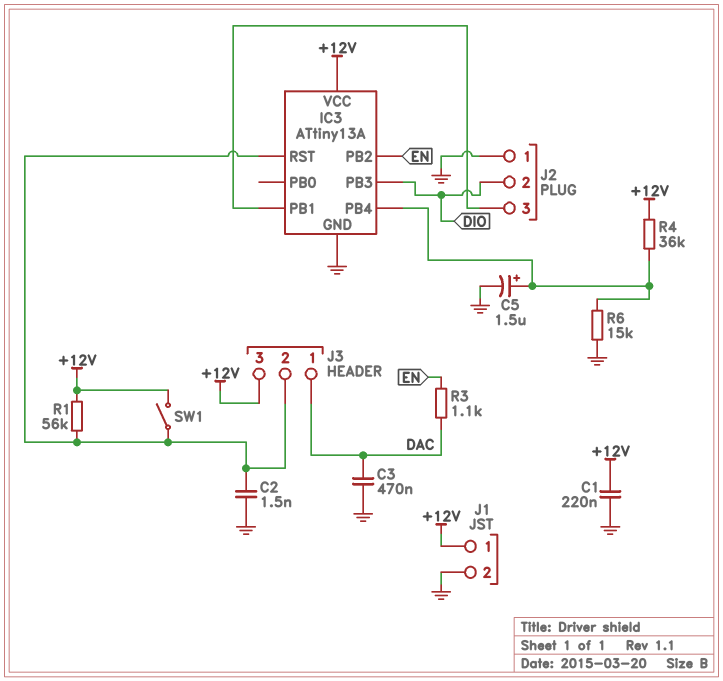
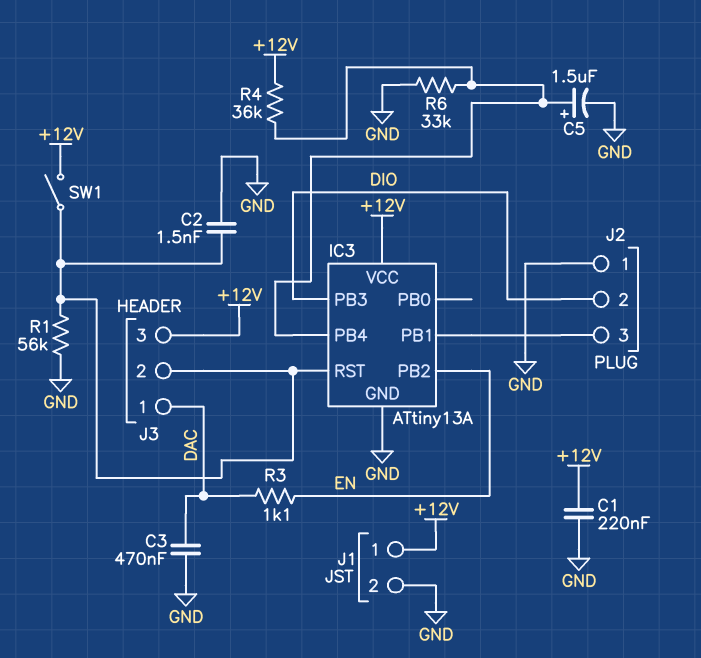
R1: 56k (+12V, IC3/RST) -> 56k (GND, IC3/RST)
R6: 15k (GND, IC3/PB4) -> 33k (GND, IC3/PB4)

